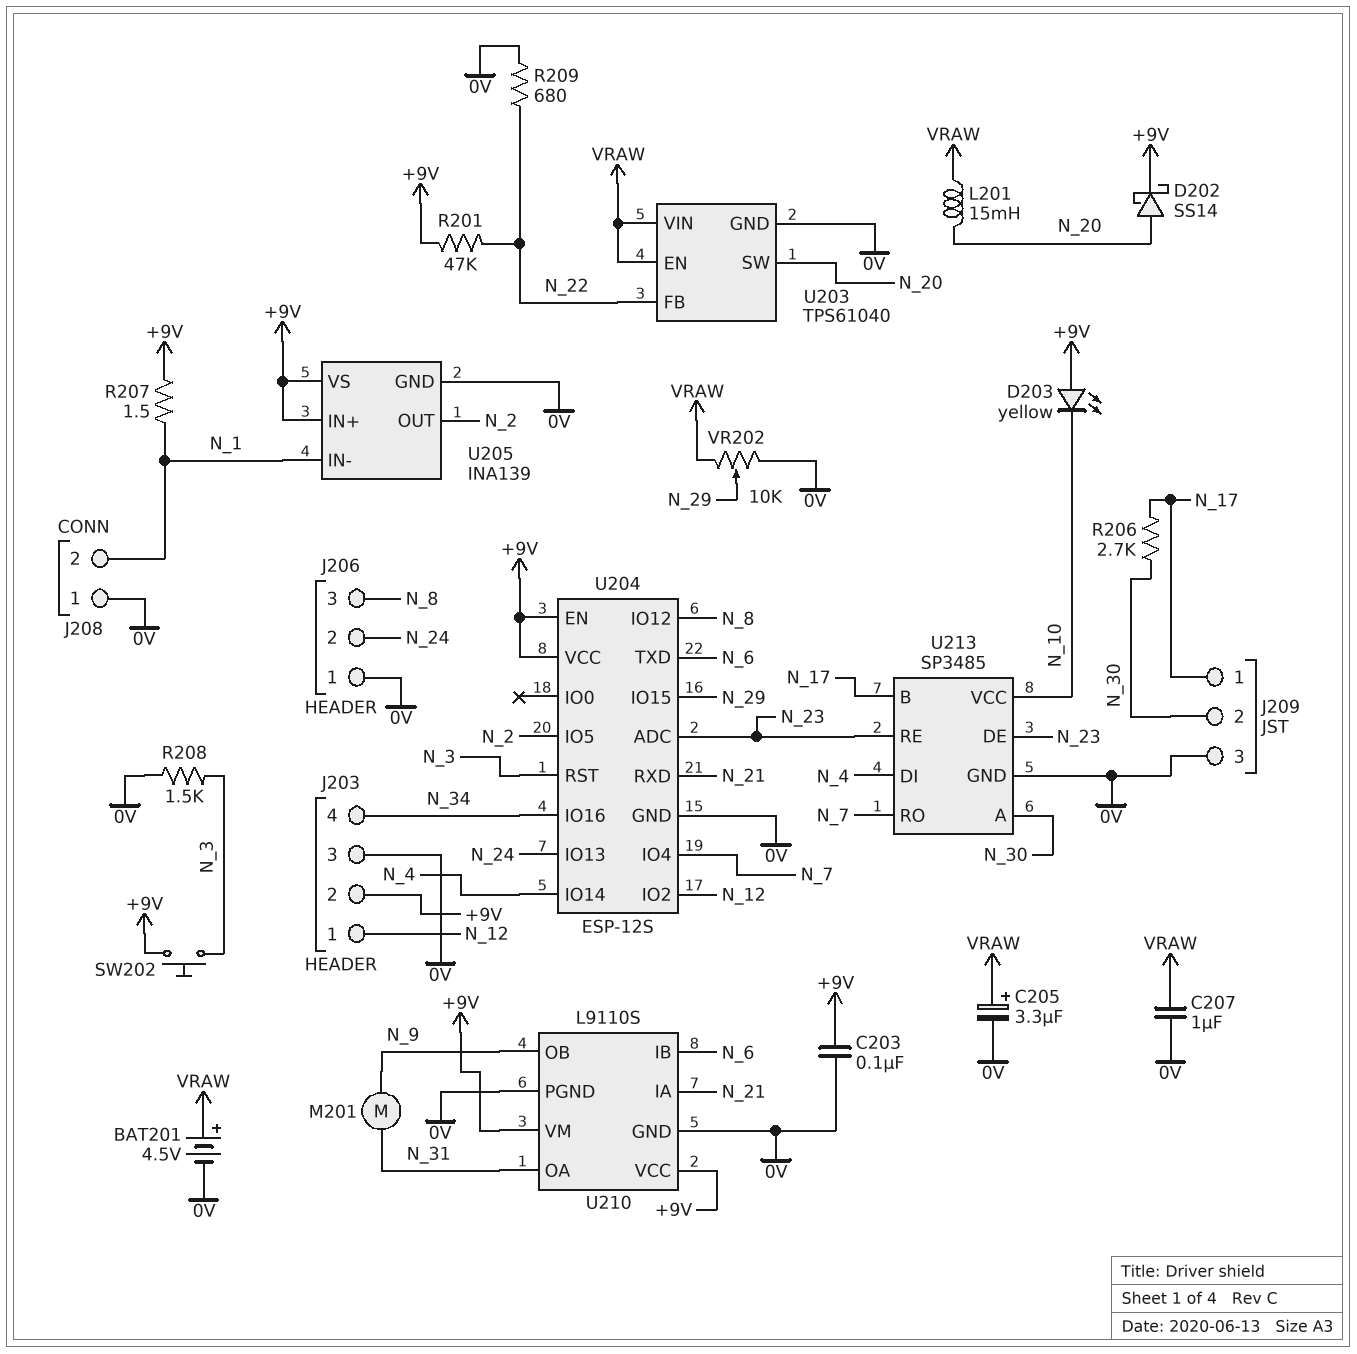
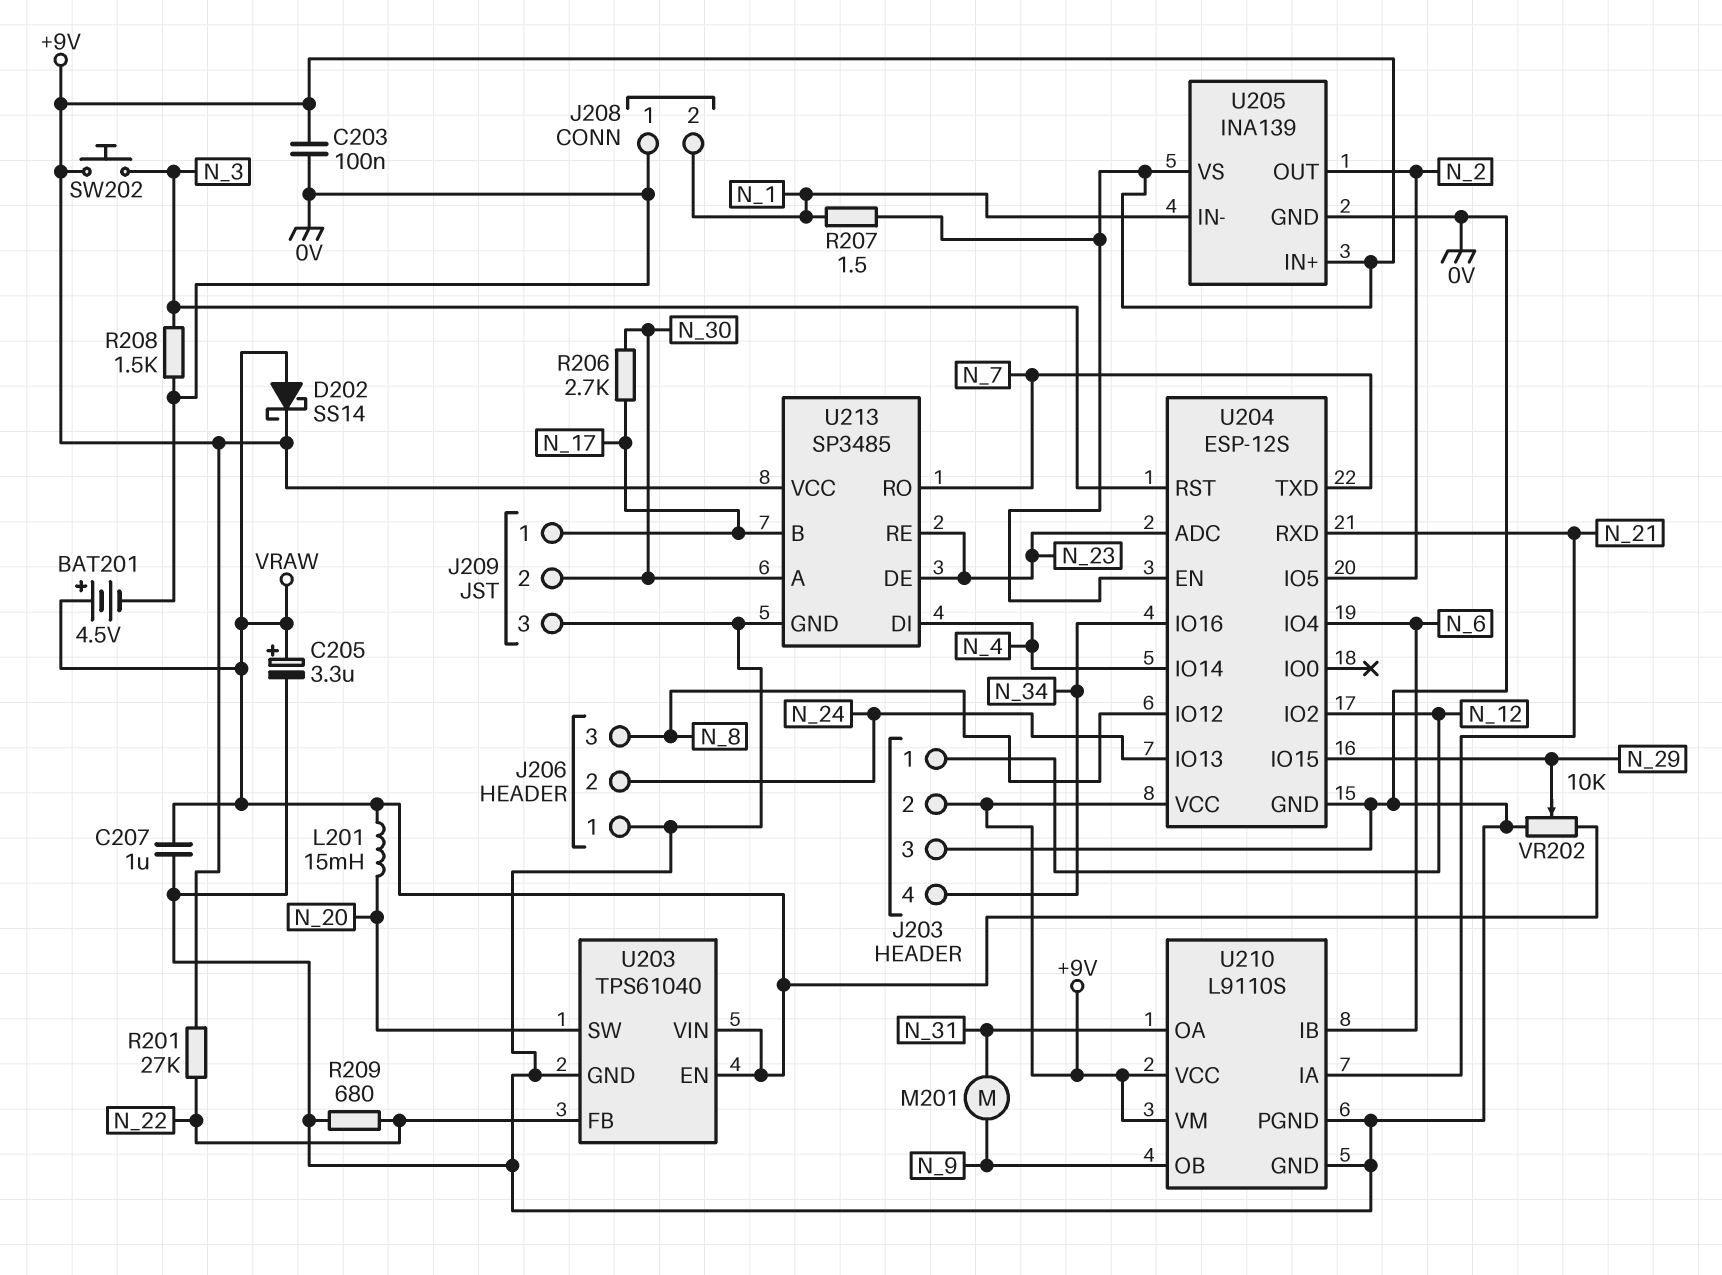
D202: schottky SS14 (A N_20, K +9V) -> schottky SS14 (A VRAW, K +9V)
D203: LED yellow (A +9V, K N_10) -> none
R201: 47k (+9V, N_22) -> 27k (+9V, N_22)
U204 pin IO4: N_7 -> N_6
U204 pin TXD: N_6 -> N_7
U213 pin VCC: N_10 -> +9V

